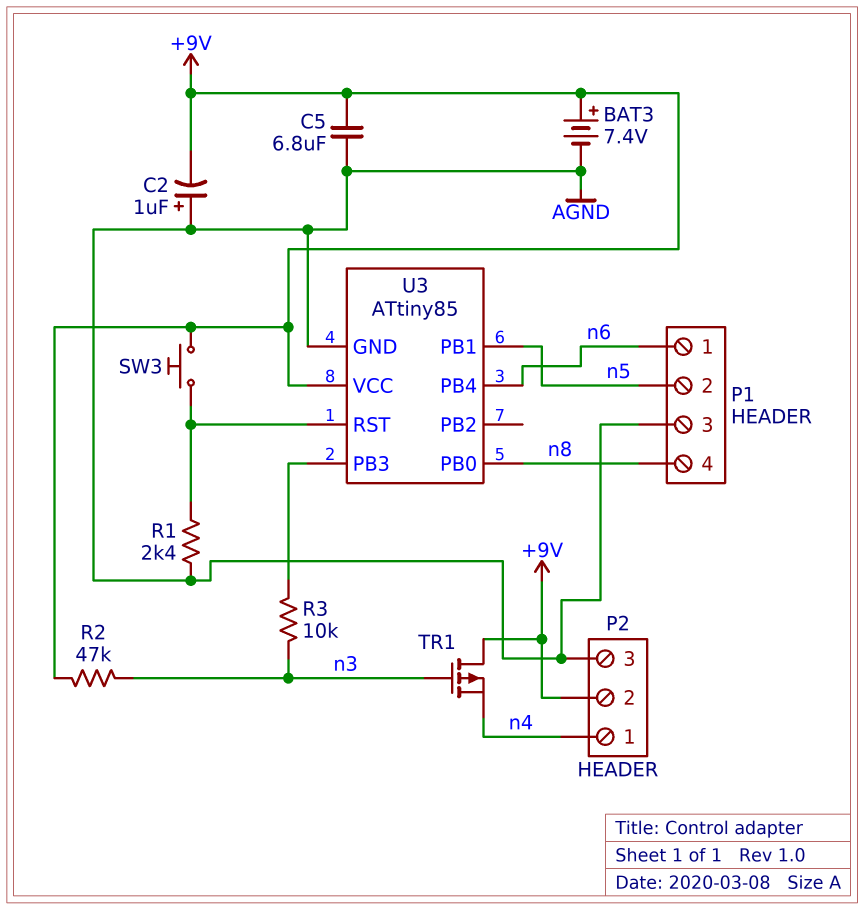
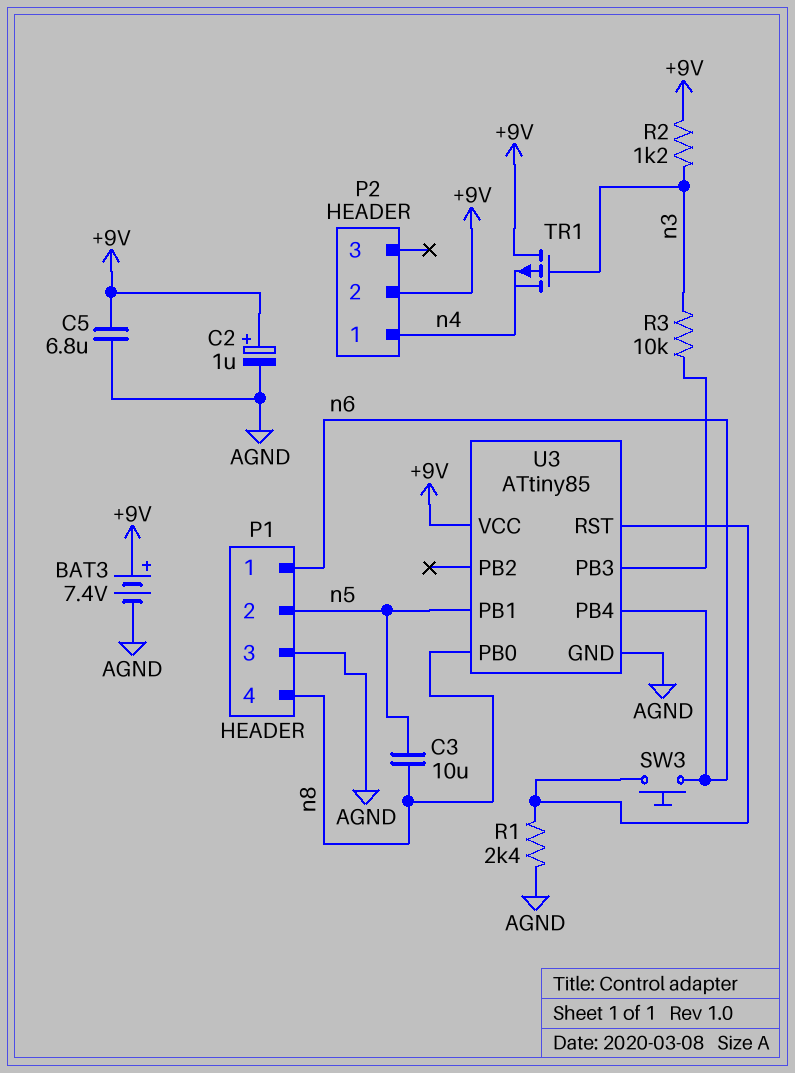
C2: 1uF (plus AGND, minus +9V) -> 1uF (plus +9V, minus AGND)
C3: none -> 10uF (n5, n8)
P2 pin 3: AGND -> none
R2: 47k (+9V, n3) -> 1.2k (+9V, n3)
SW3: button (+9V, U3/RST) -> button (U3/RST, n6)

